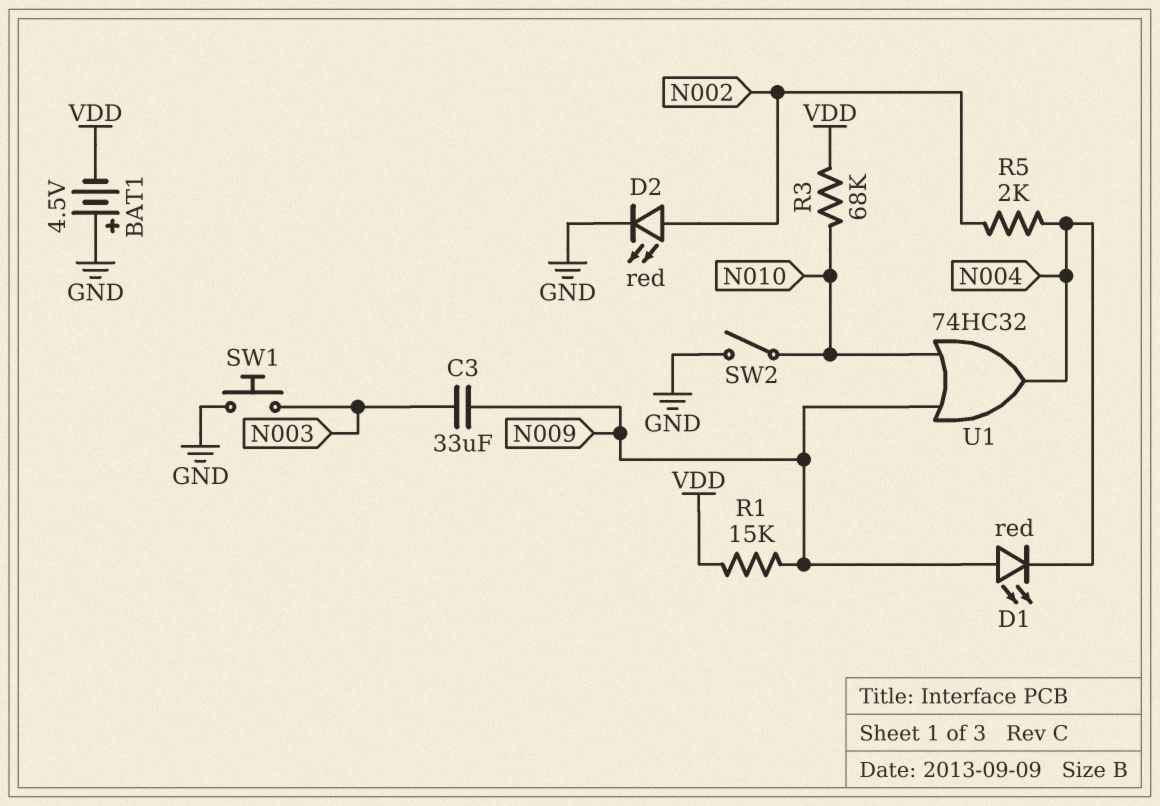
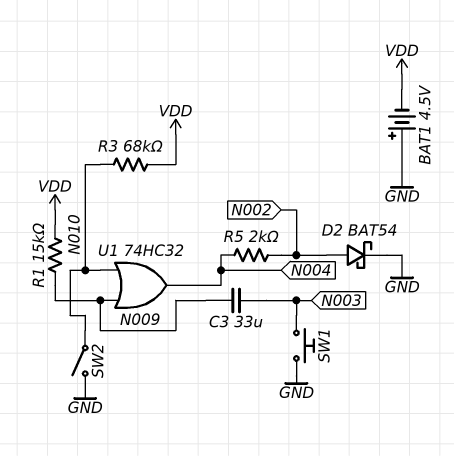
D1: LED red (A N009, K N004) -> none
D2: LED red (A N002, K GND) -> schottky BAT54 (A N002, K GND)

